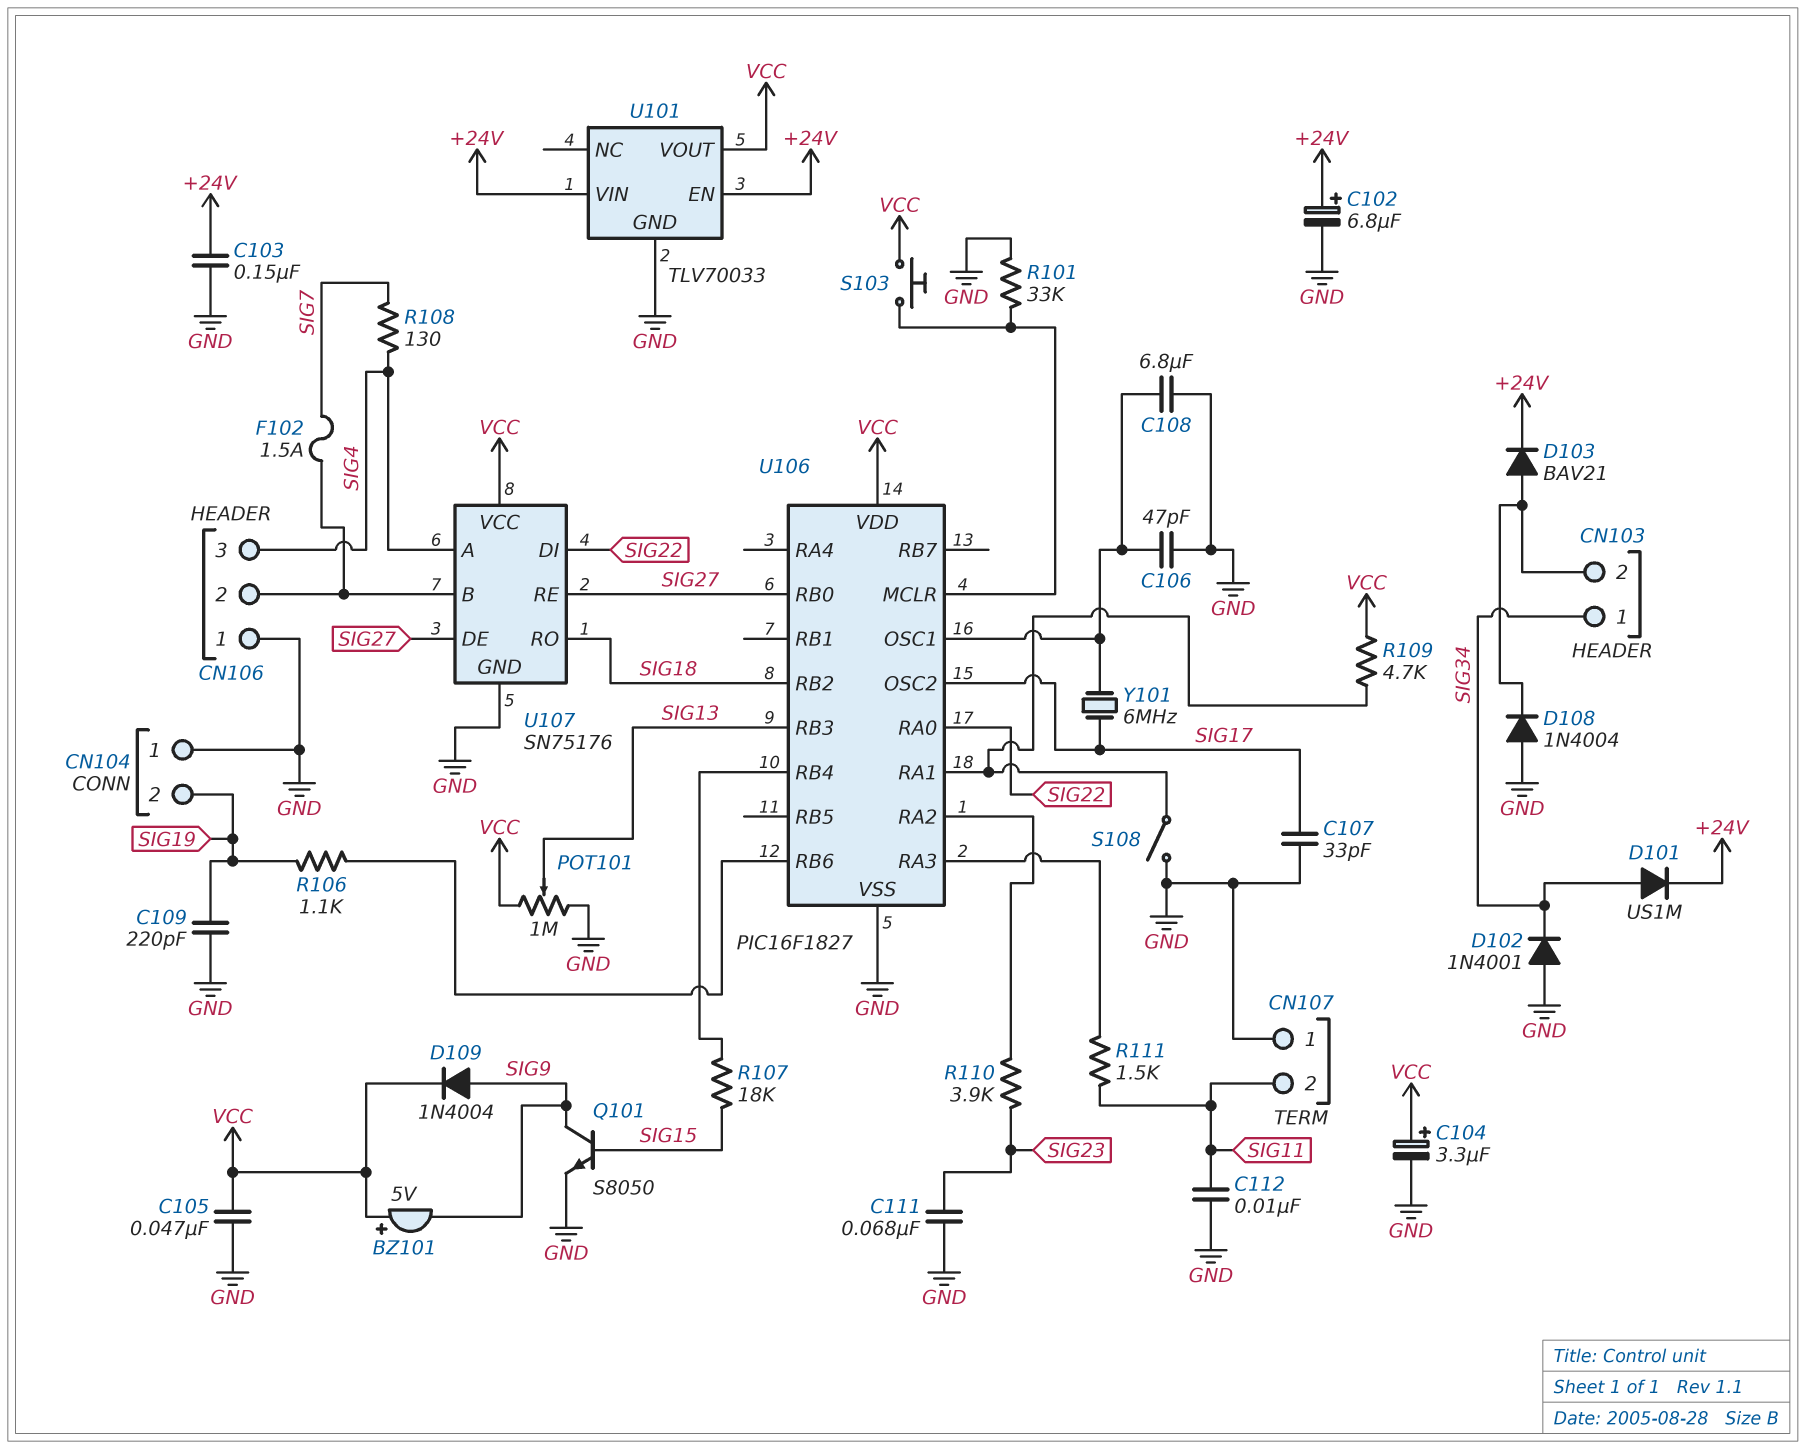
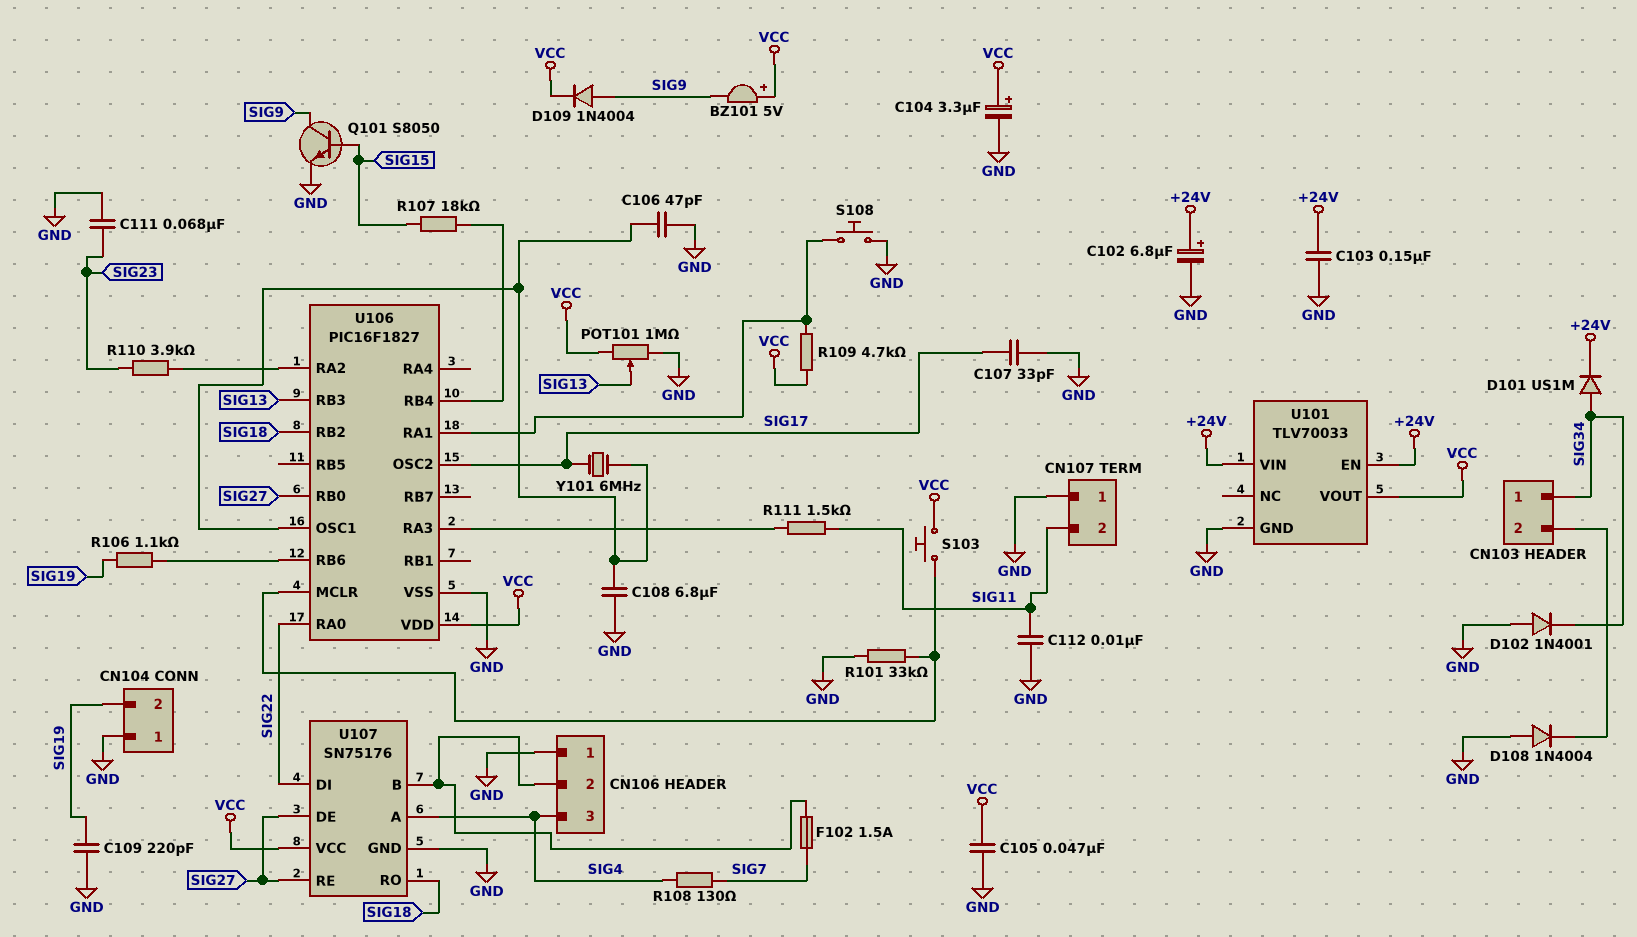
D103: diode BAV21 (A CN103/2, K +24V) -> none
S108: switch (GND, U106/RA1) -> button (GND, U106/RA1)

